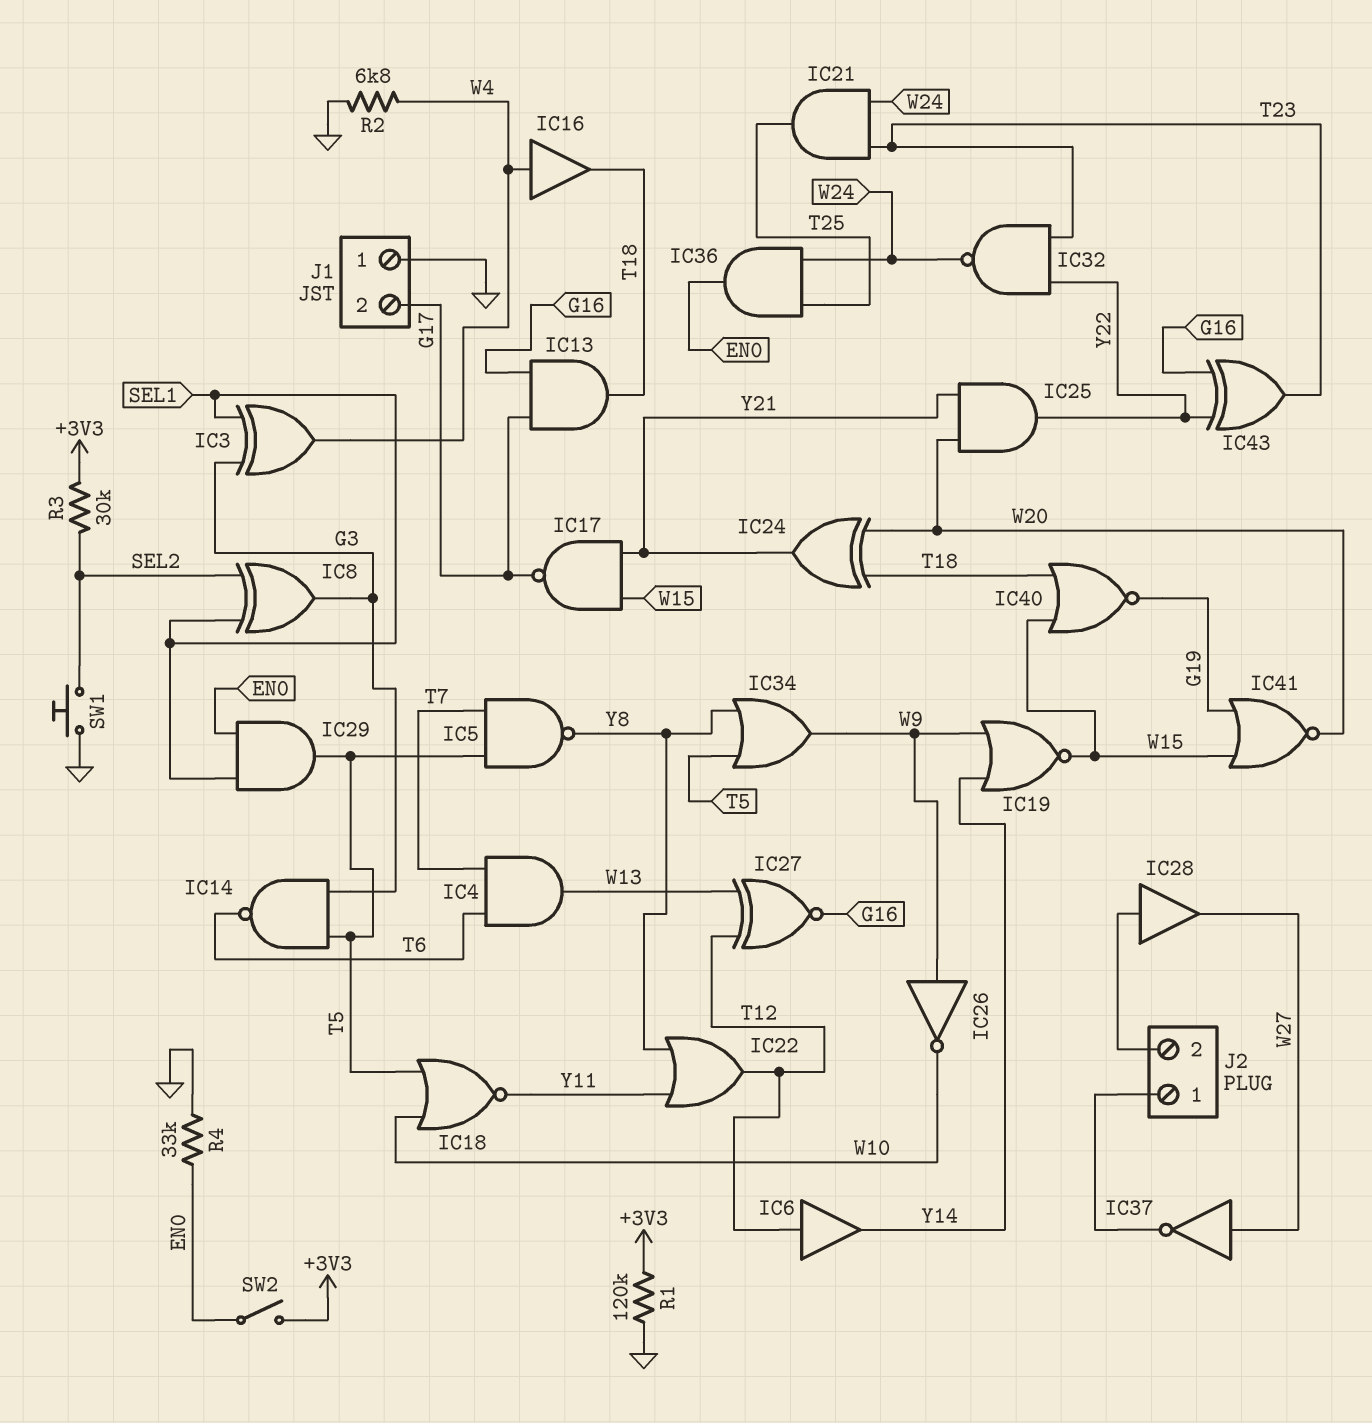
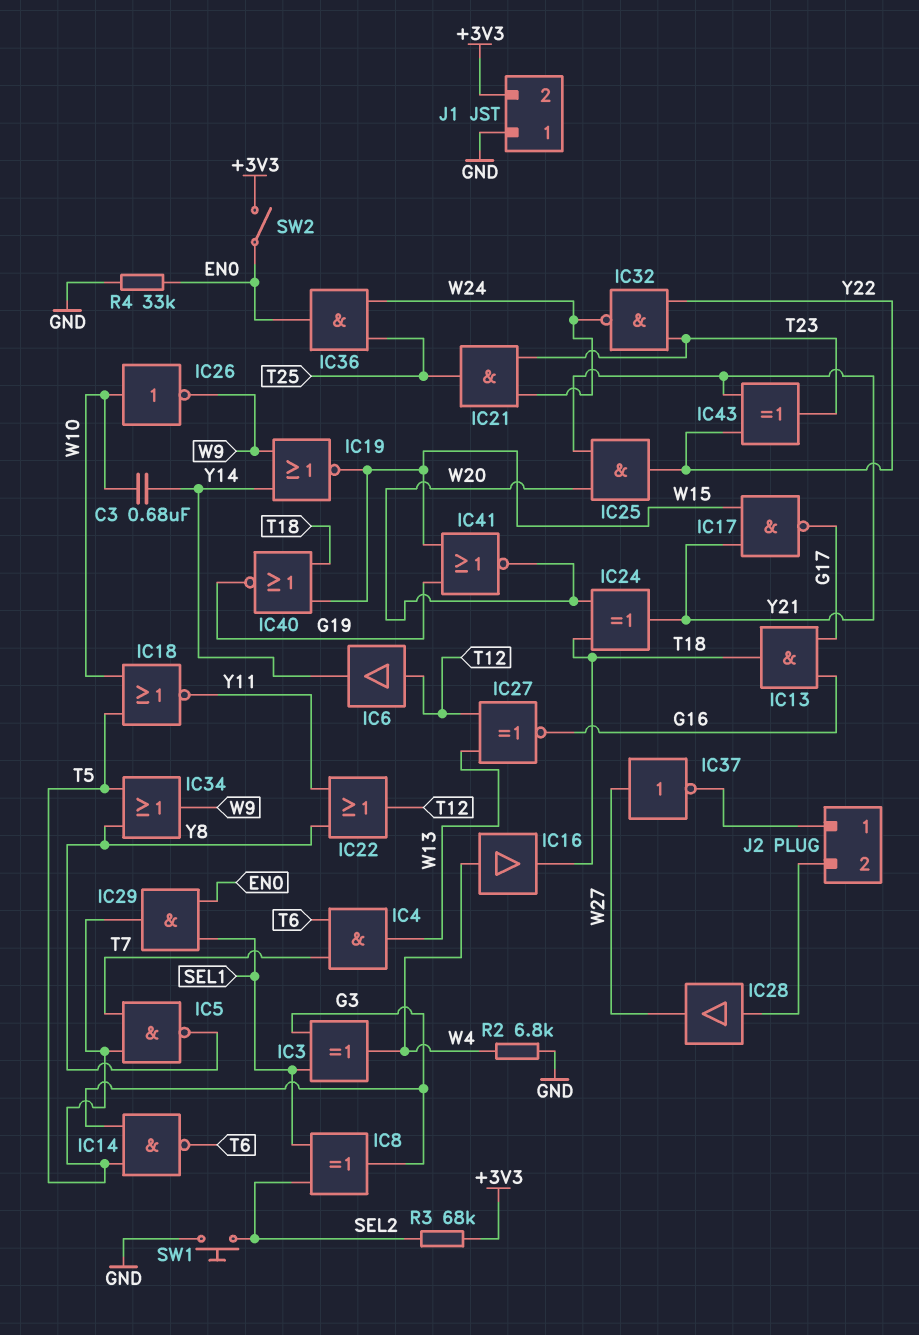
C3: none -> 680nF (W10, Y14)
IC26: NOT (in W9, out W10) -> NOT (in W10, out W9)
IC43: XOR (in G16, in Y22, out T23) -> XOR (in Y21, in Y22, out T23)
J1 pin 2: G17 -> +3V3
R1: 120k (+3V3, GND) -> none
R3: 30k (+3V3, SEL2) -> 68k (+3V3, SEL2)

